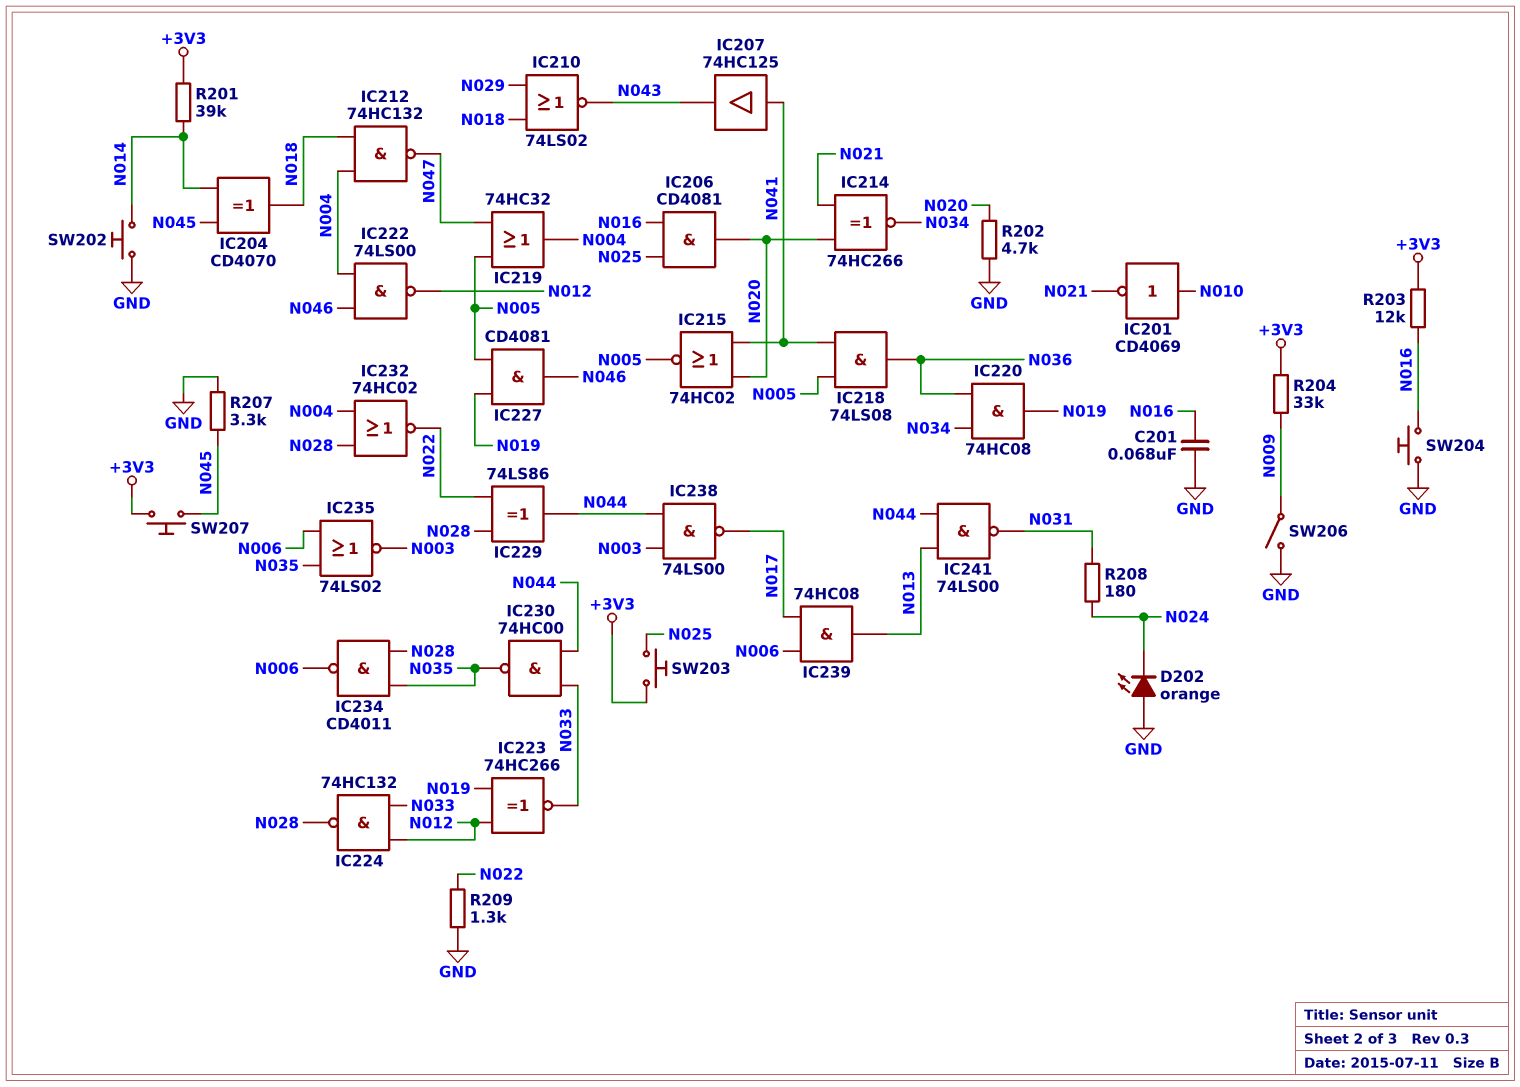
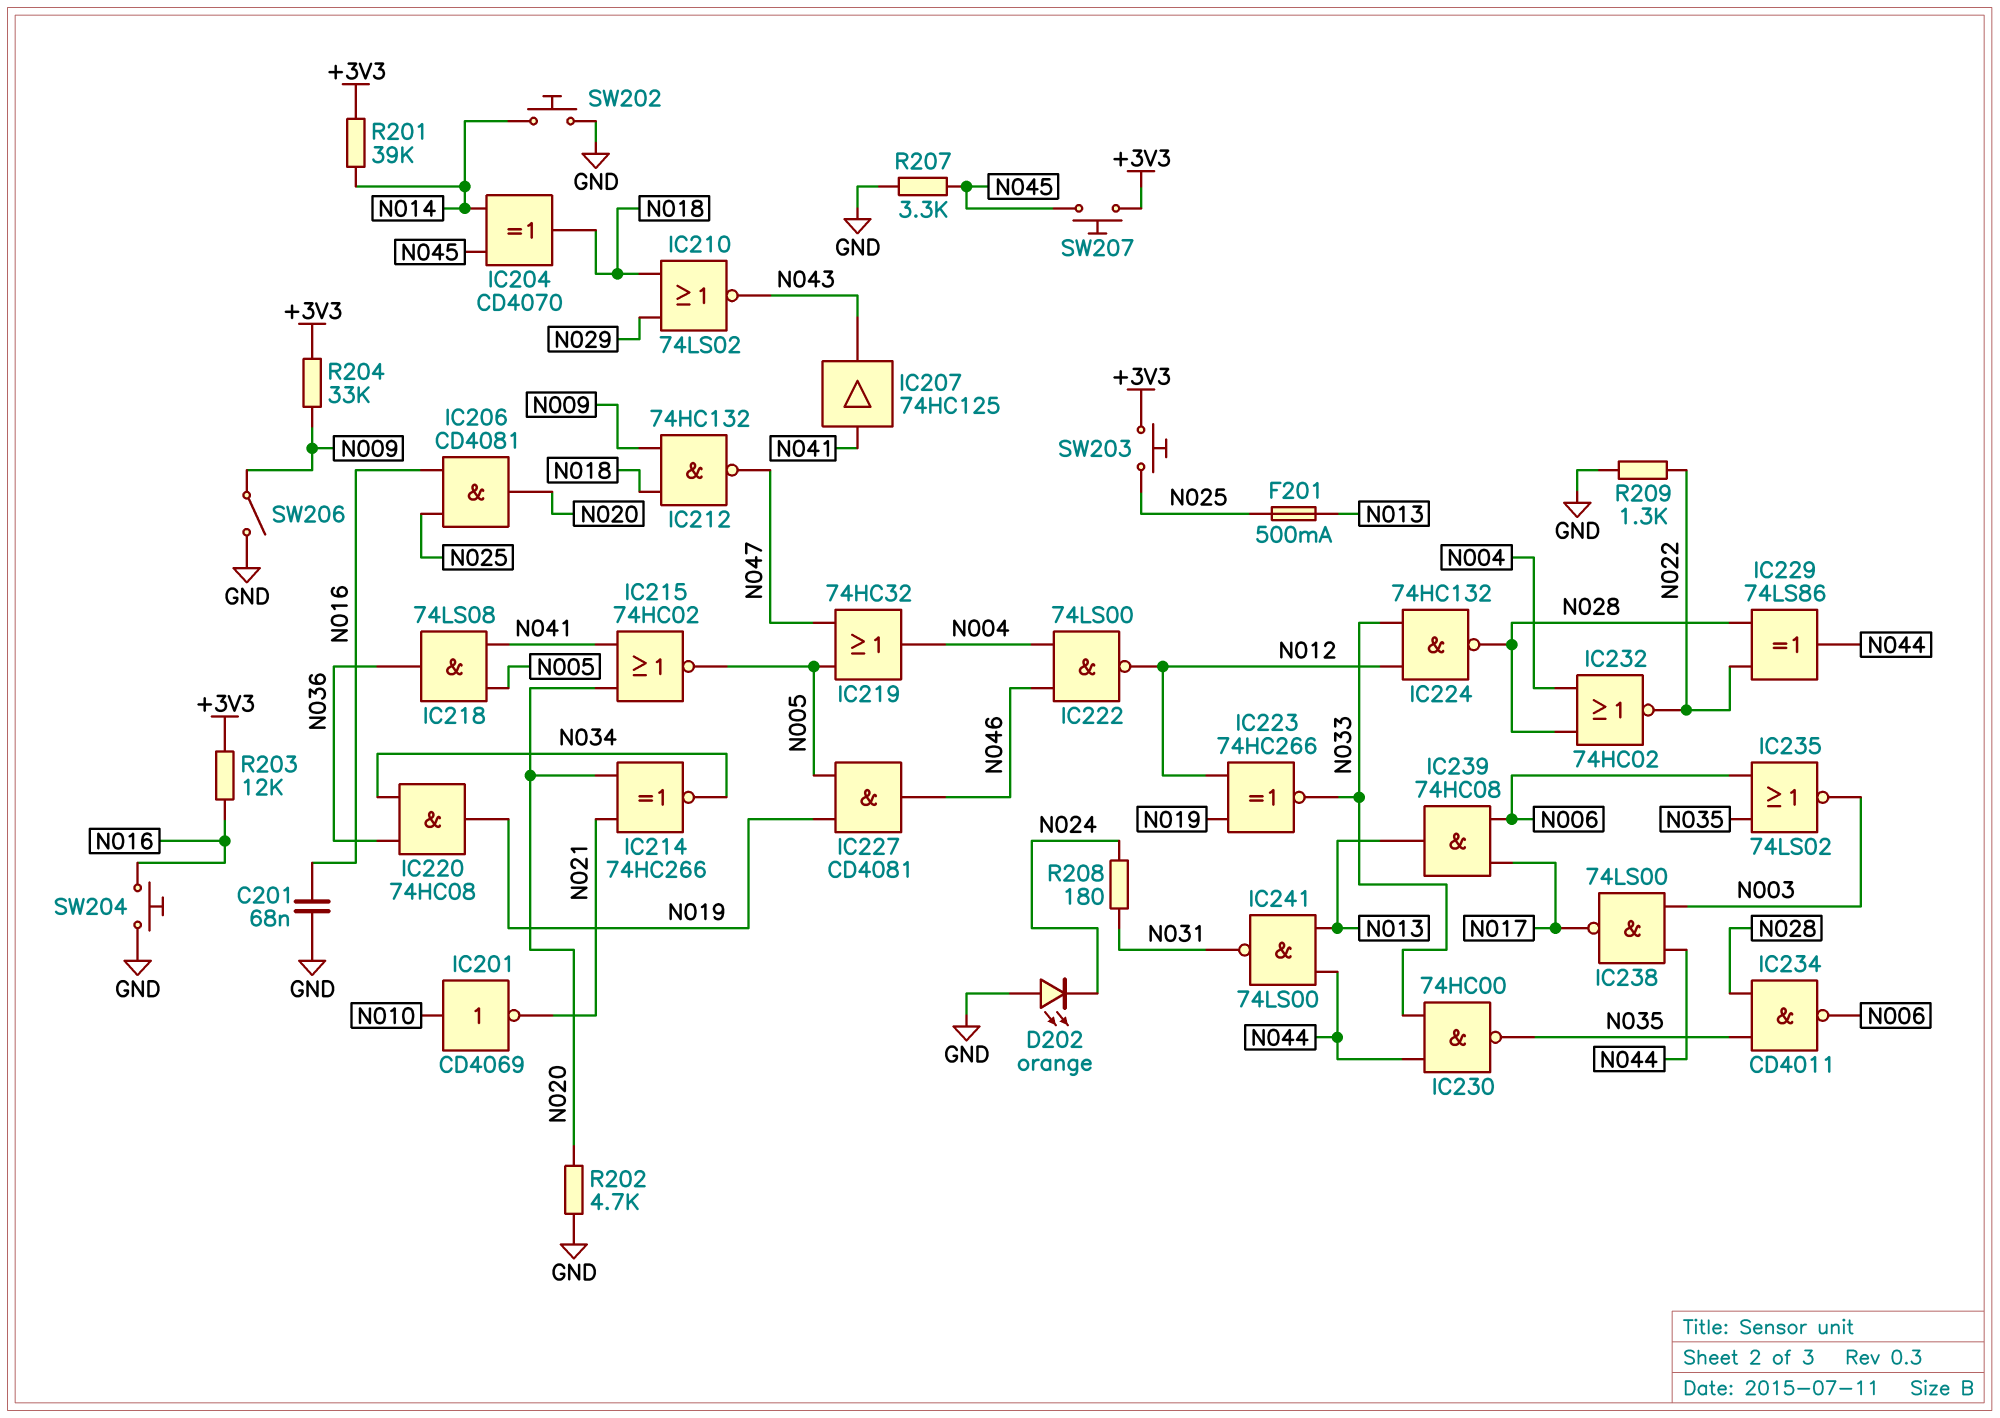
F201: none -> 500mA (N013, N025)
IC212: NAND 74HC132 (in N004, in N018, out N047) -> NAND 74HC132 (in N009, in N018, out N047)

